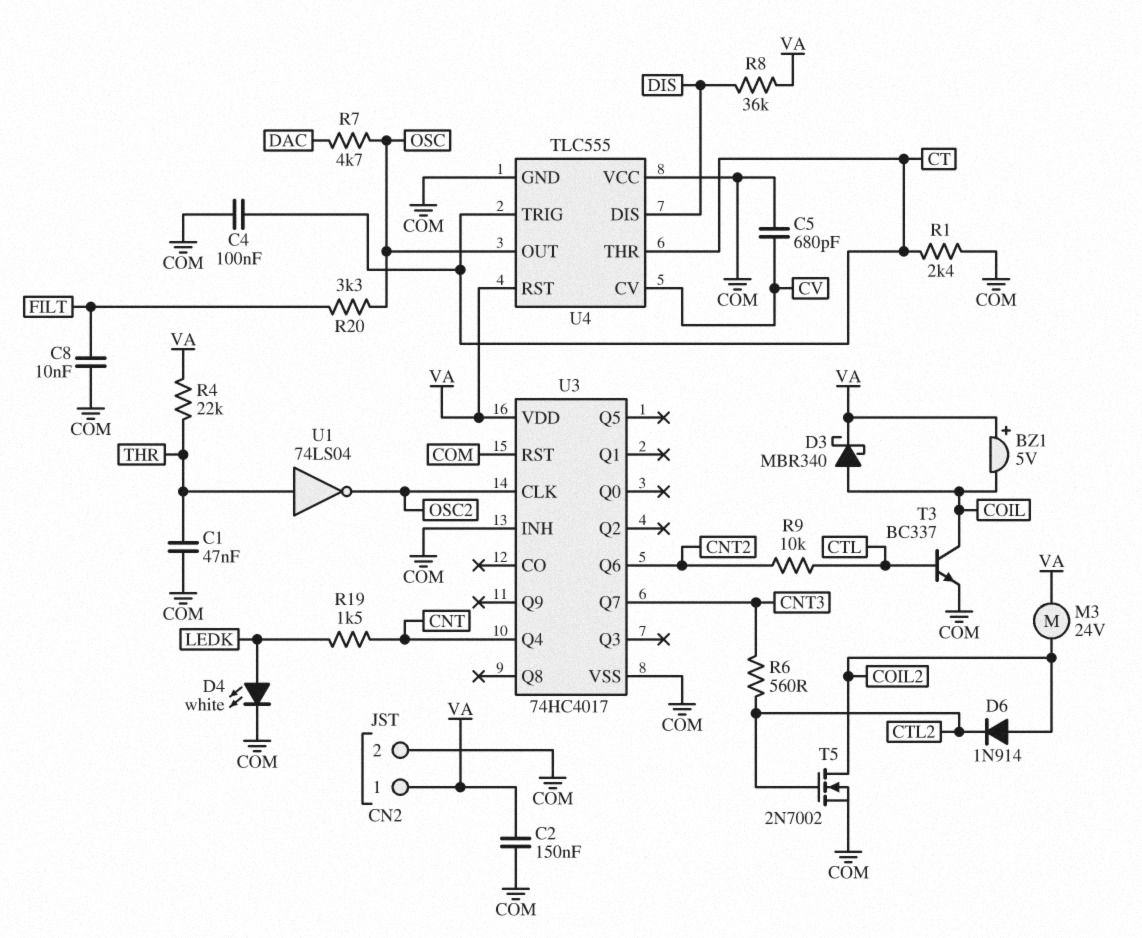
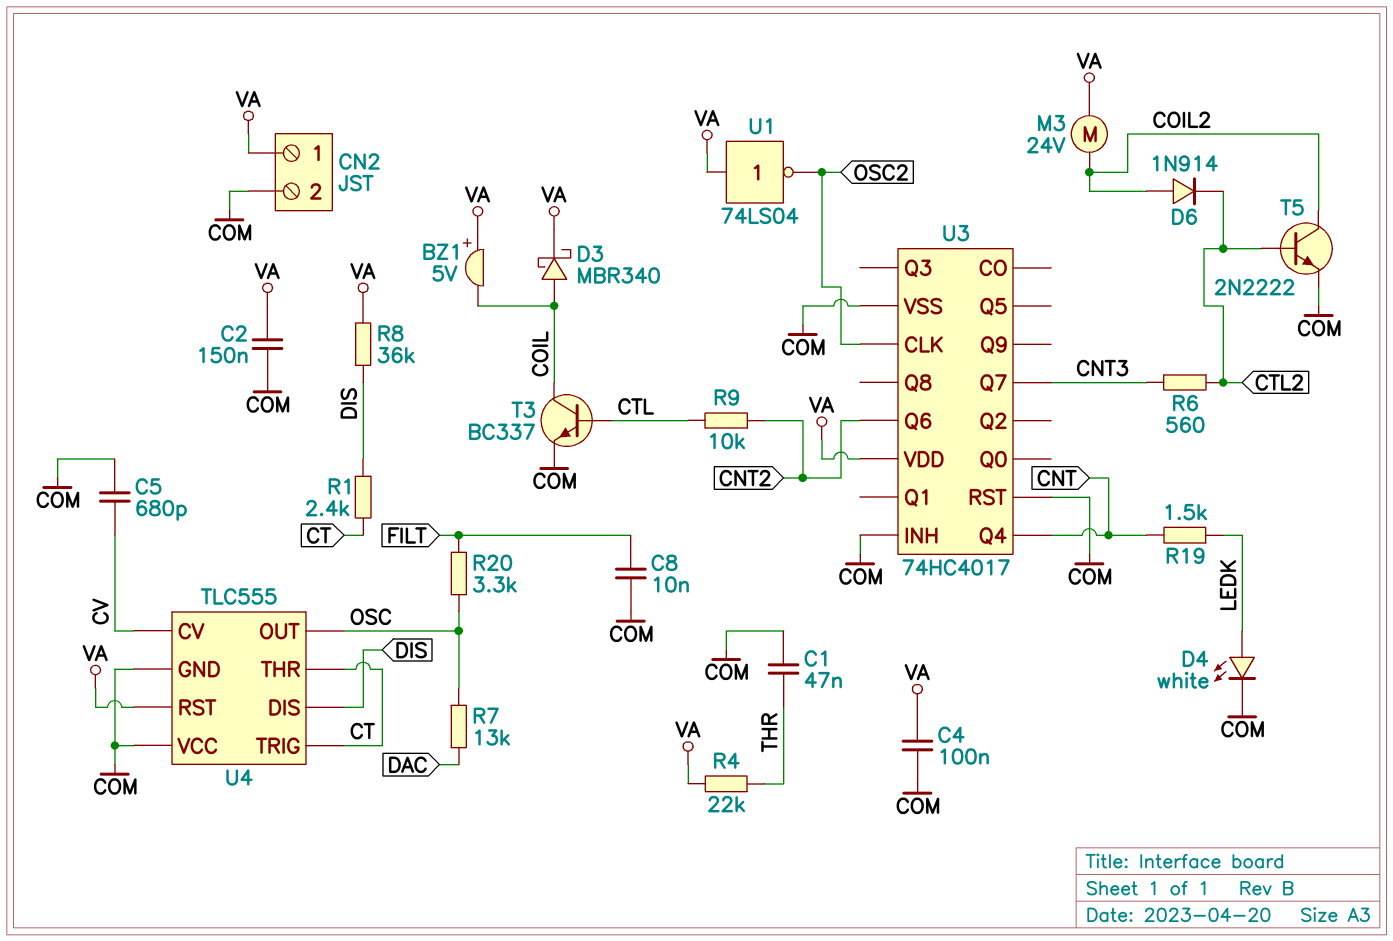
C4: 100nF (COM, CT) -> 100nF (COM, VA)
R1: 2.4k (COM, CT) -> 2.4k (CT, DIS)
R7: 4.7k (DAC, OSC) -> 13k (DAC, OSC)
T5: NMOS 2N7002 (G CTL2, D COIL2, S COM) -> NPN 2N2222 (B CTL2, C COIL2, E COM)
U1: NOT 74LS04 (in THR, out OSC2) -> NOT 74LS04 (in VA, out OSC2)

